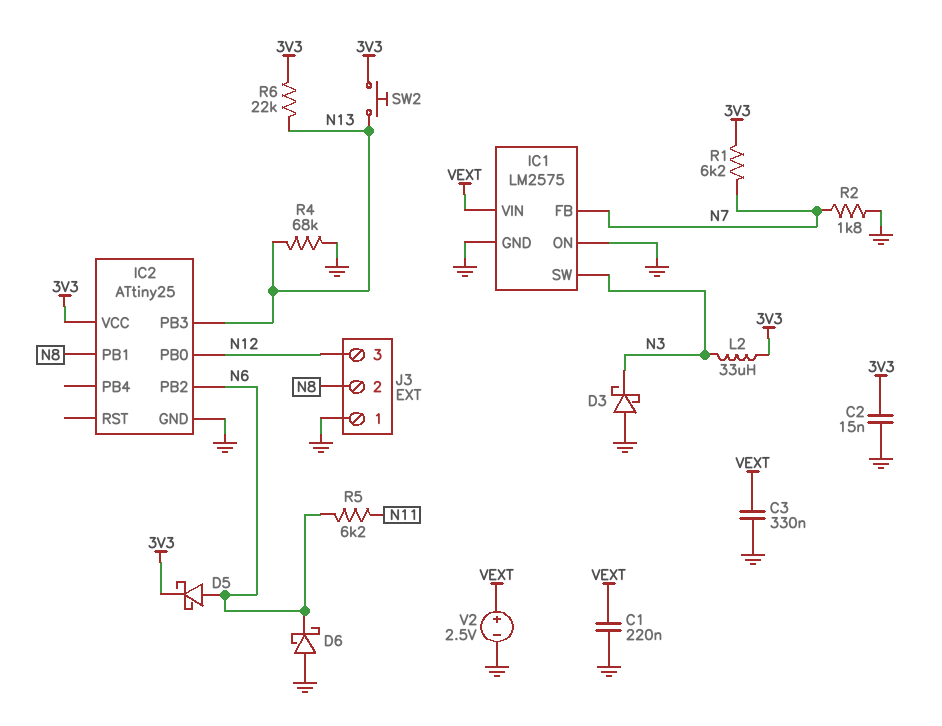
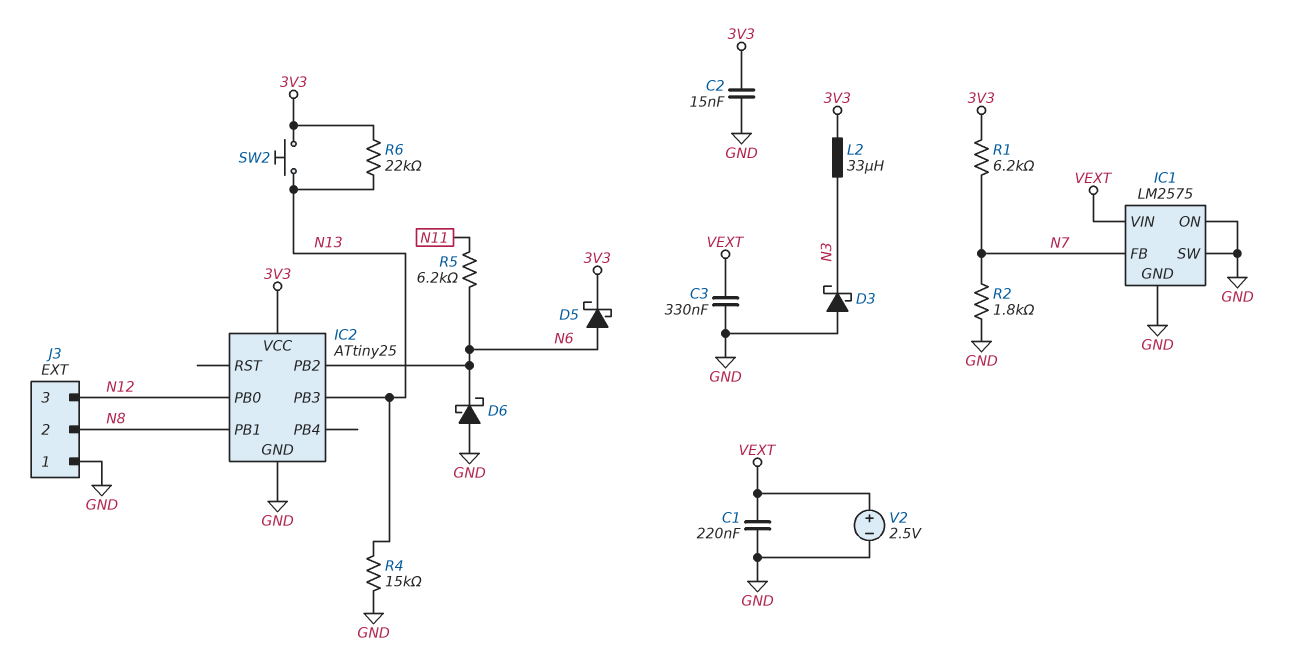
IC1 pin SW: N3 -> GND
R4: 68k (GND, N13) -> 15k (GND, N13)

